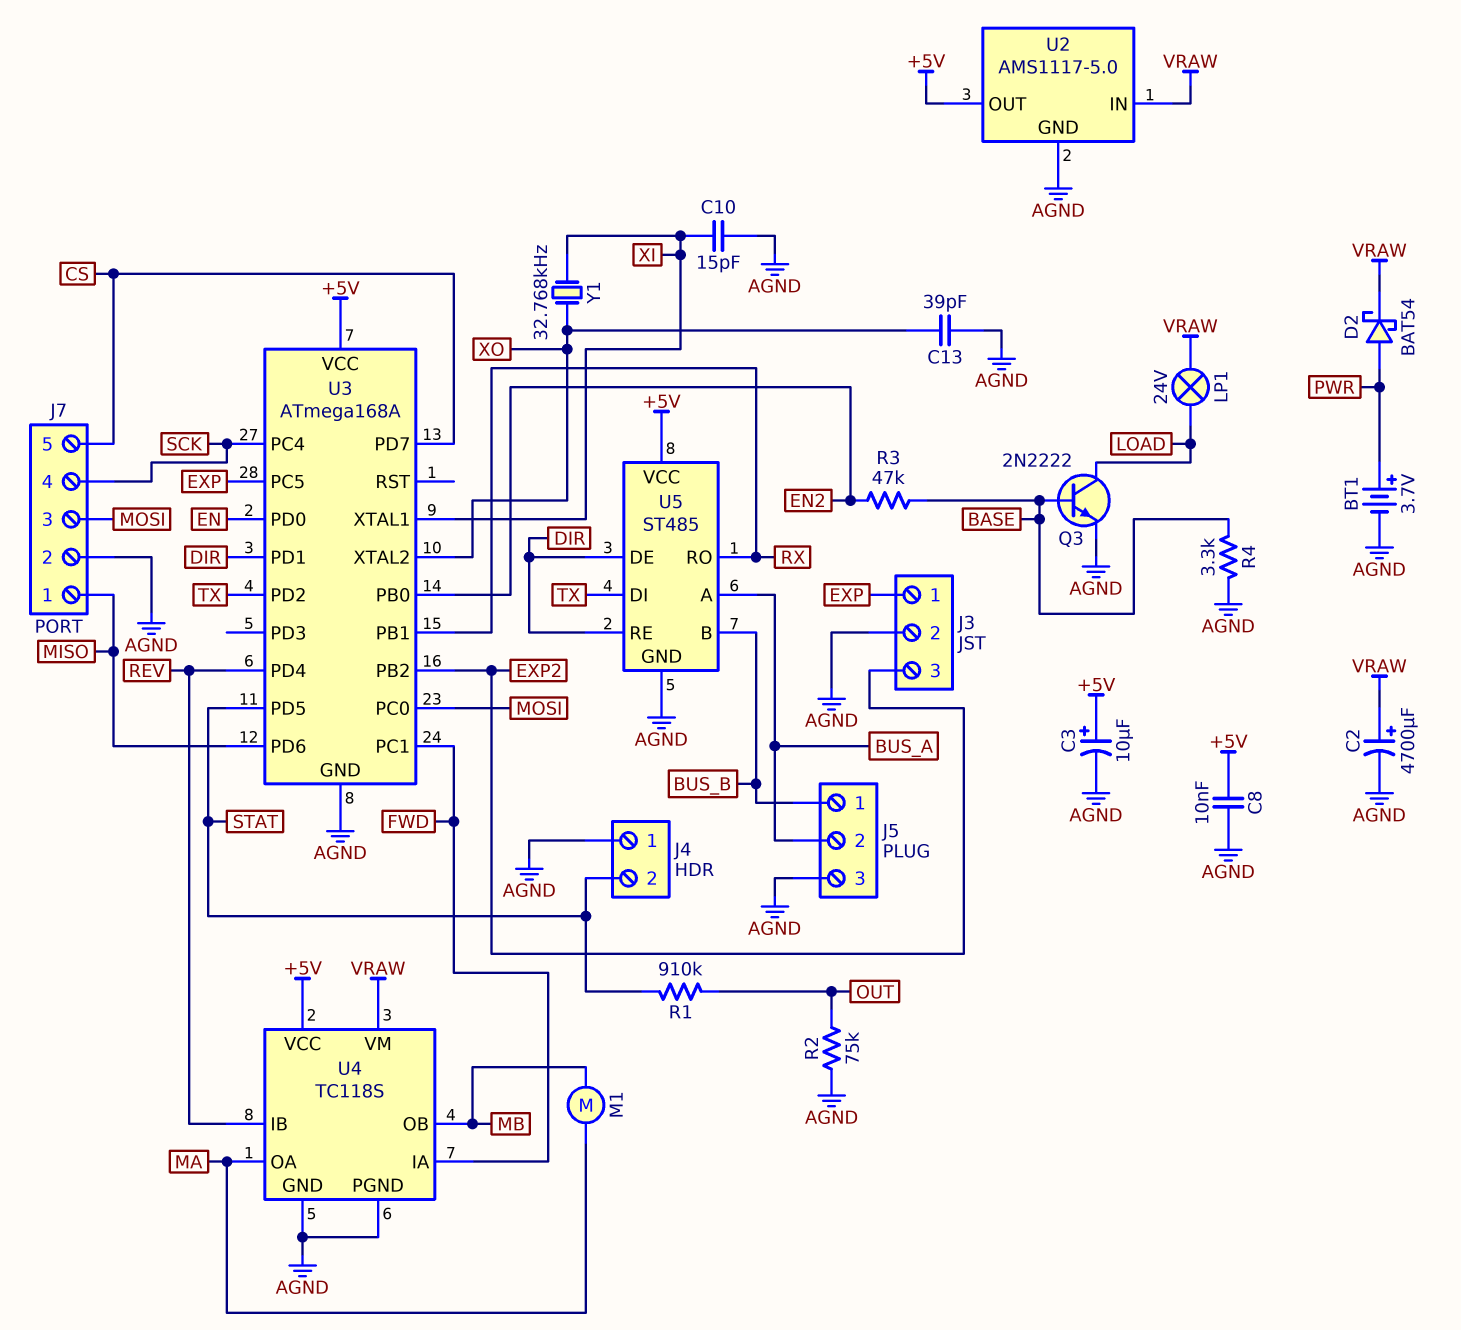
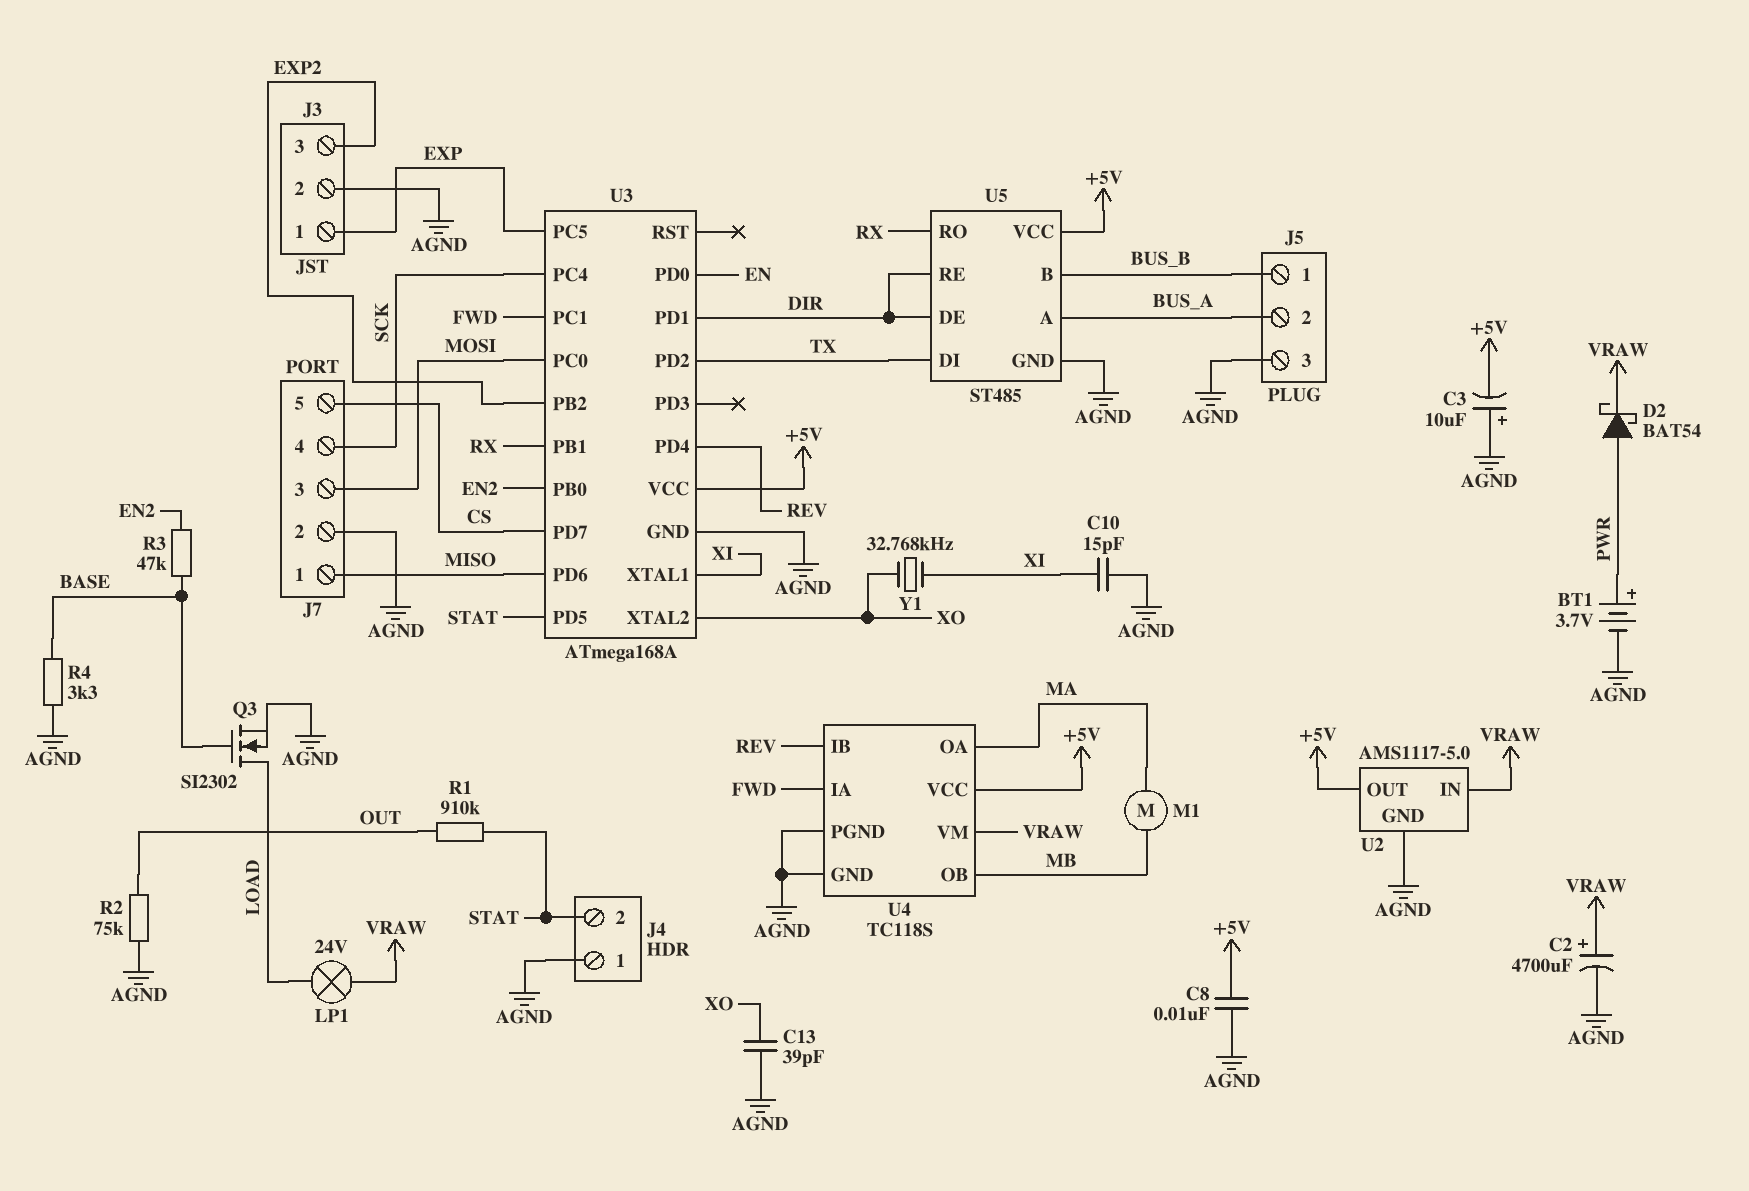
C3: 10uF (plus +5V, minus AGND) -> 10uF (plus AGND, minus +5V)
Q3: NPN 2N2222 (B BASE, C LOAD, E AGND) -> NMOS SI2302 (G BASE, D LOAD, S AGND)

